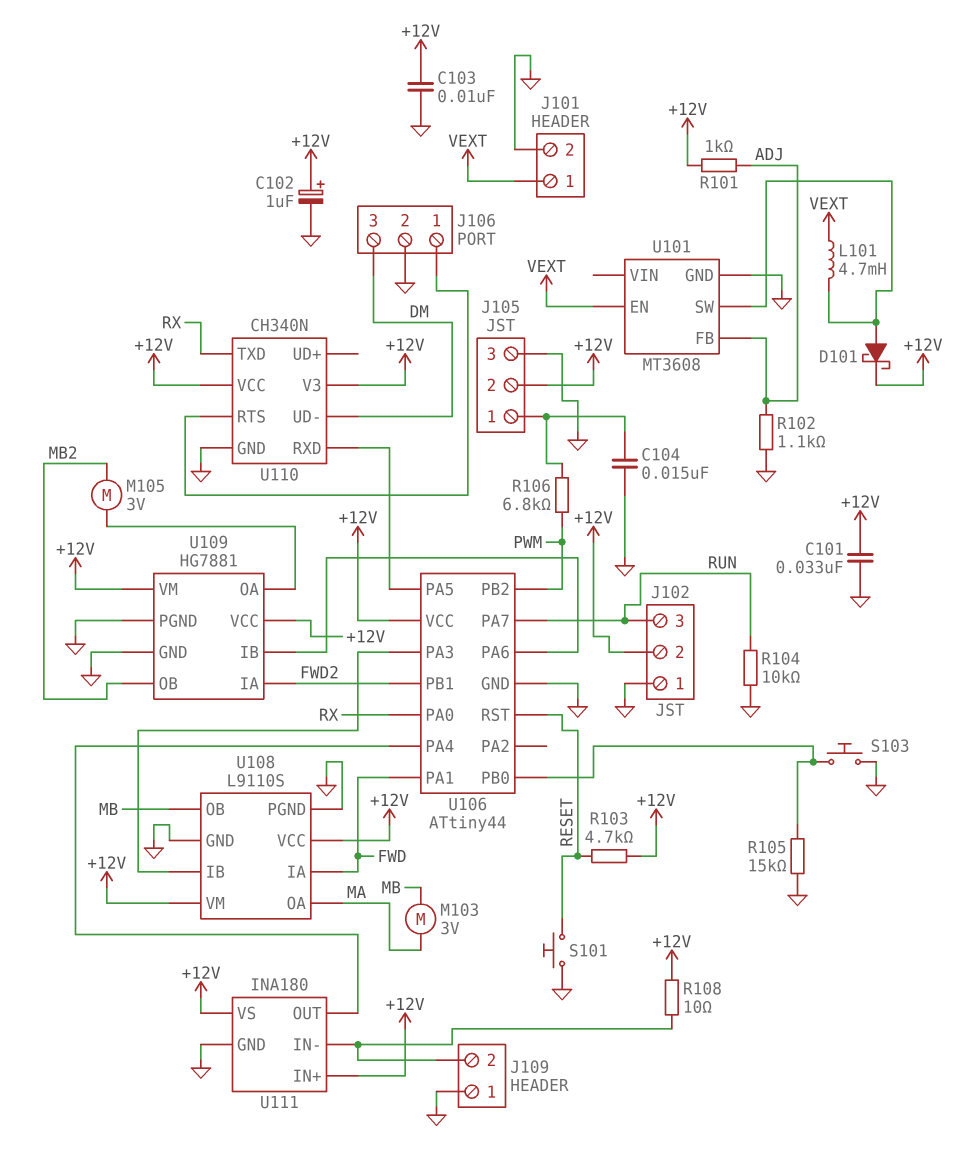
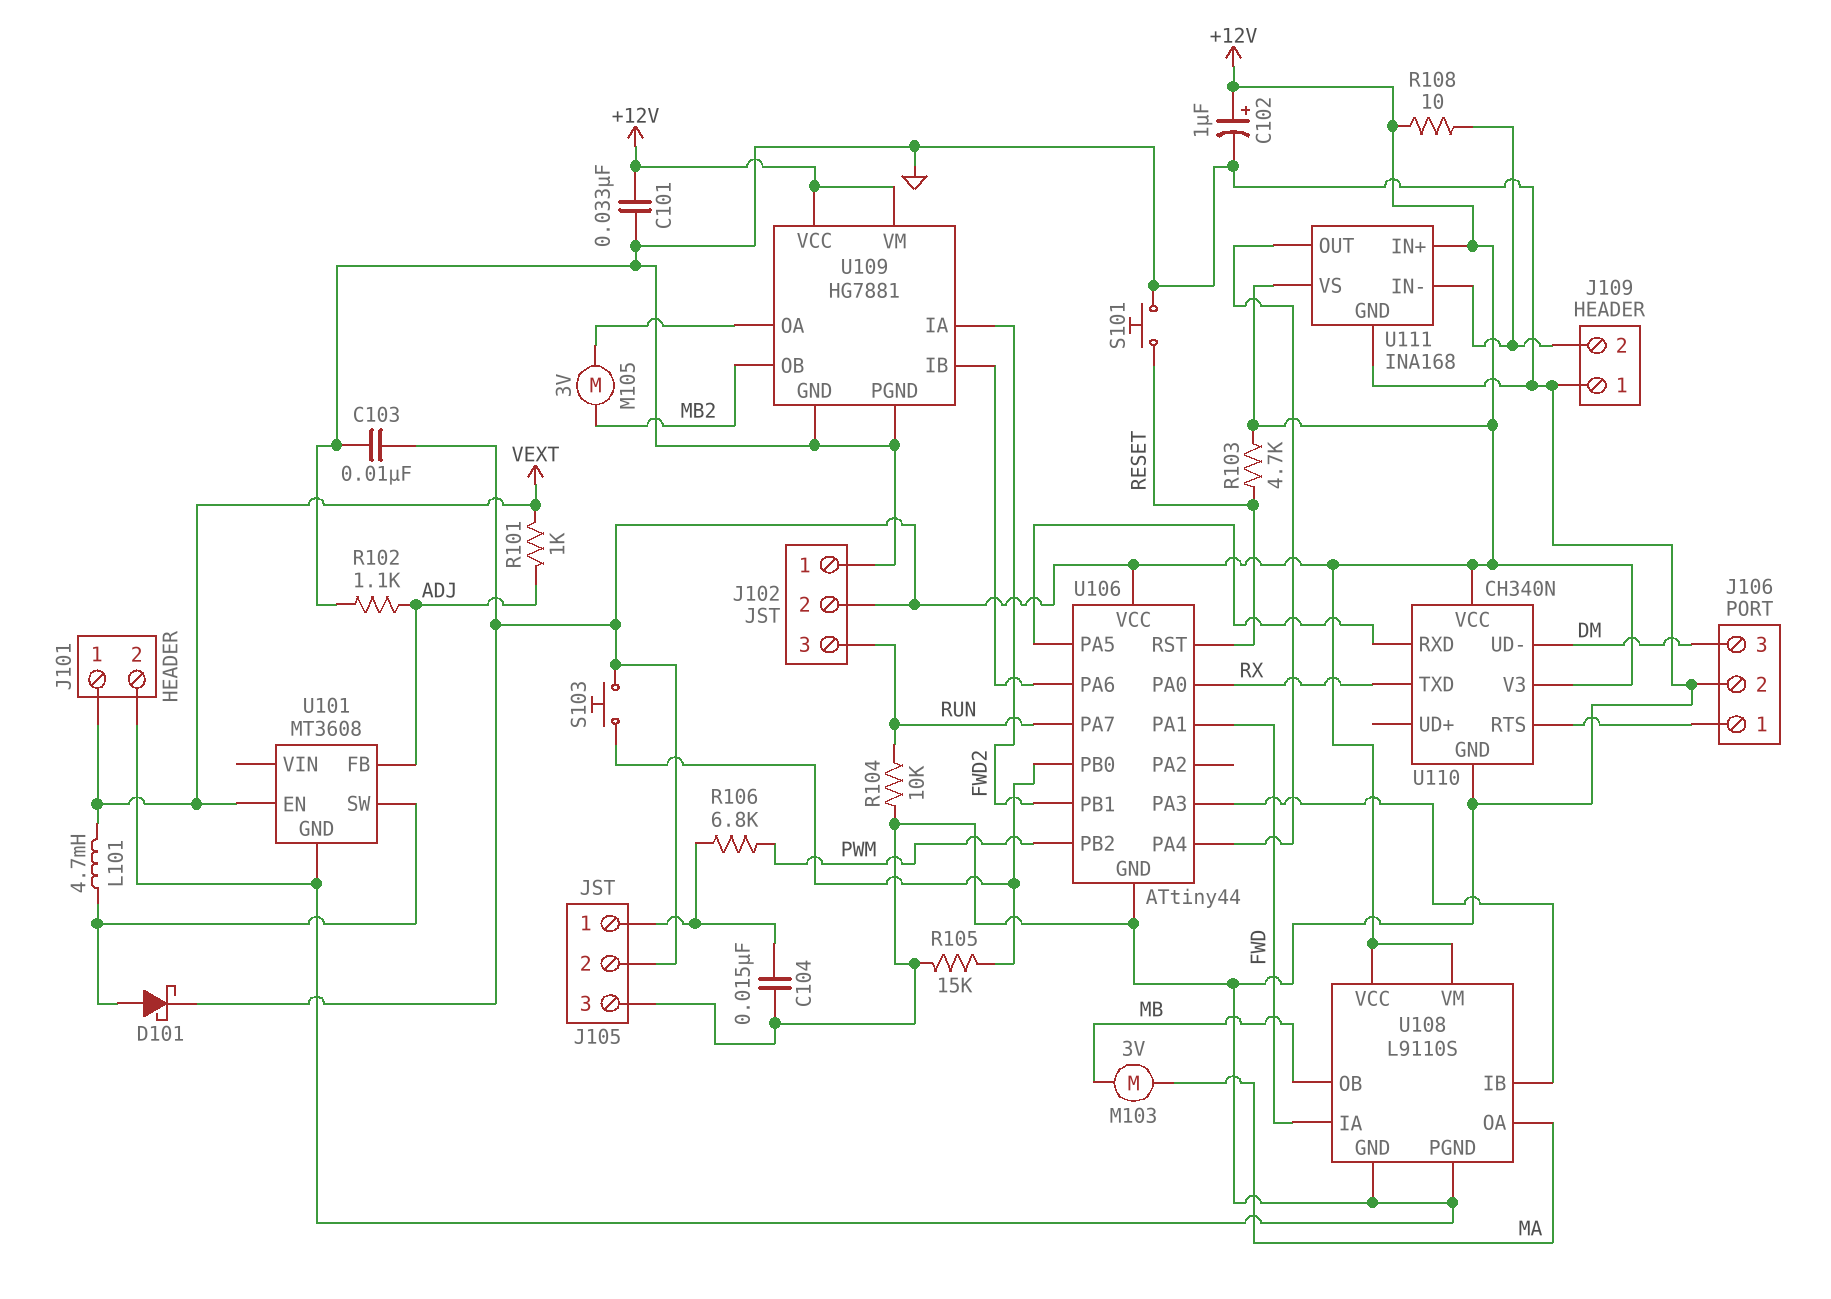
R101: 1k (+12V, ADJ) -> 1k (ADJ, VEXT)
S103: button (GND, U106/PB0) -> button (+12V, U106/PB0)
U111: INA180 -> INA168

